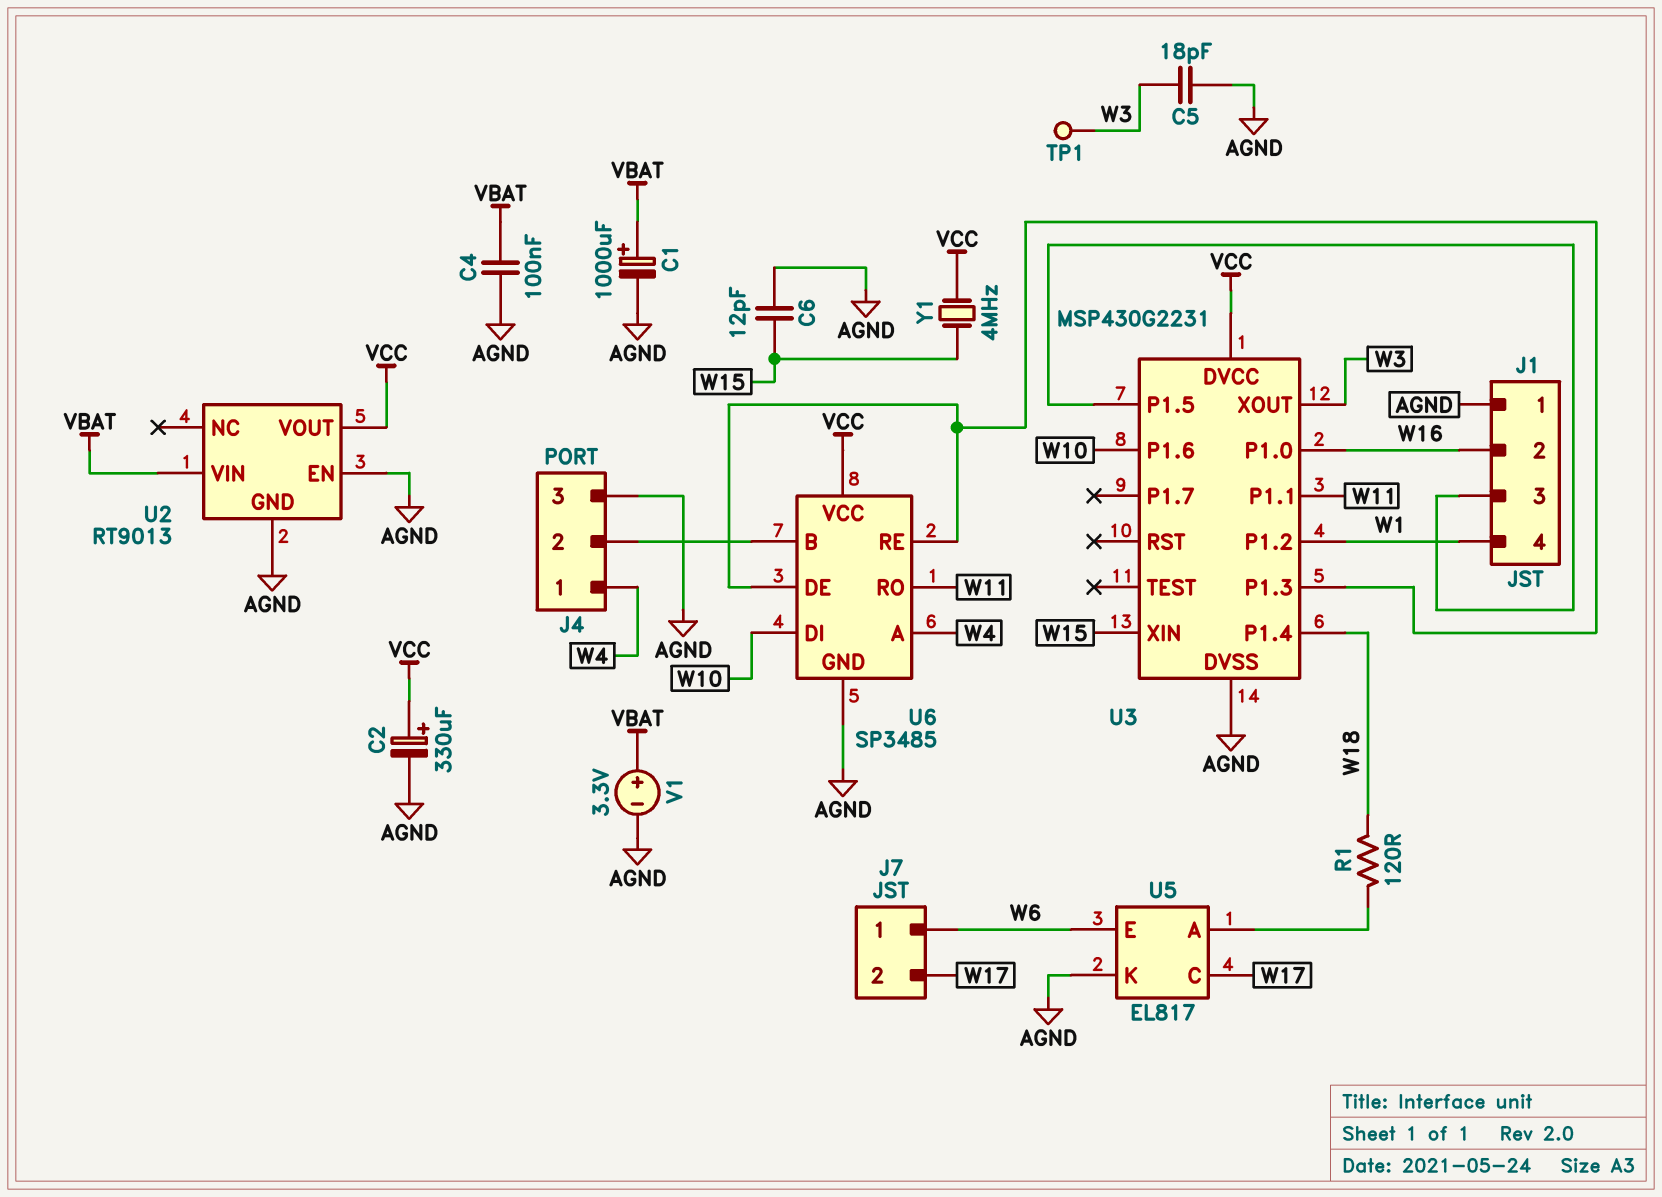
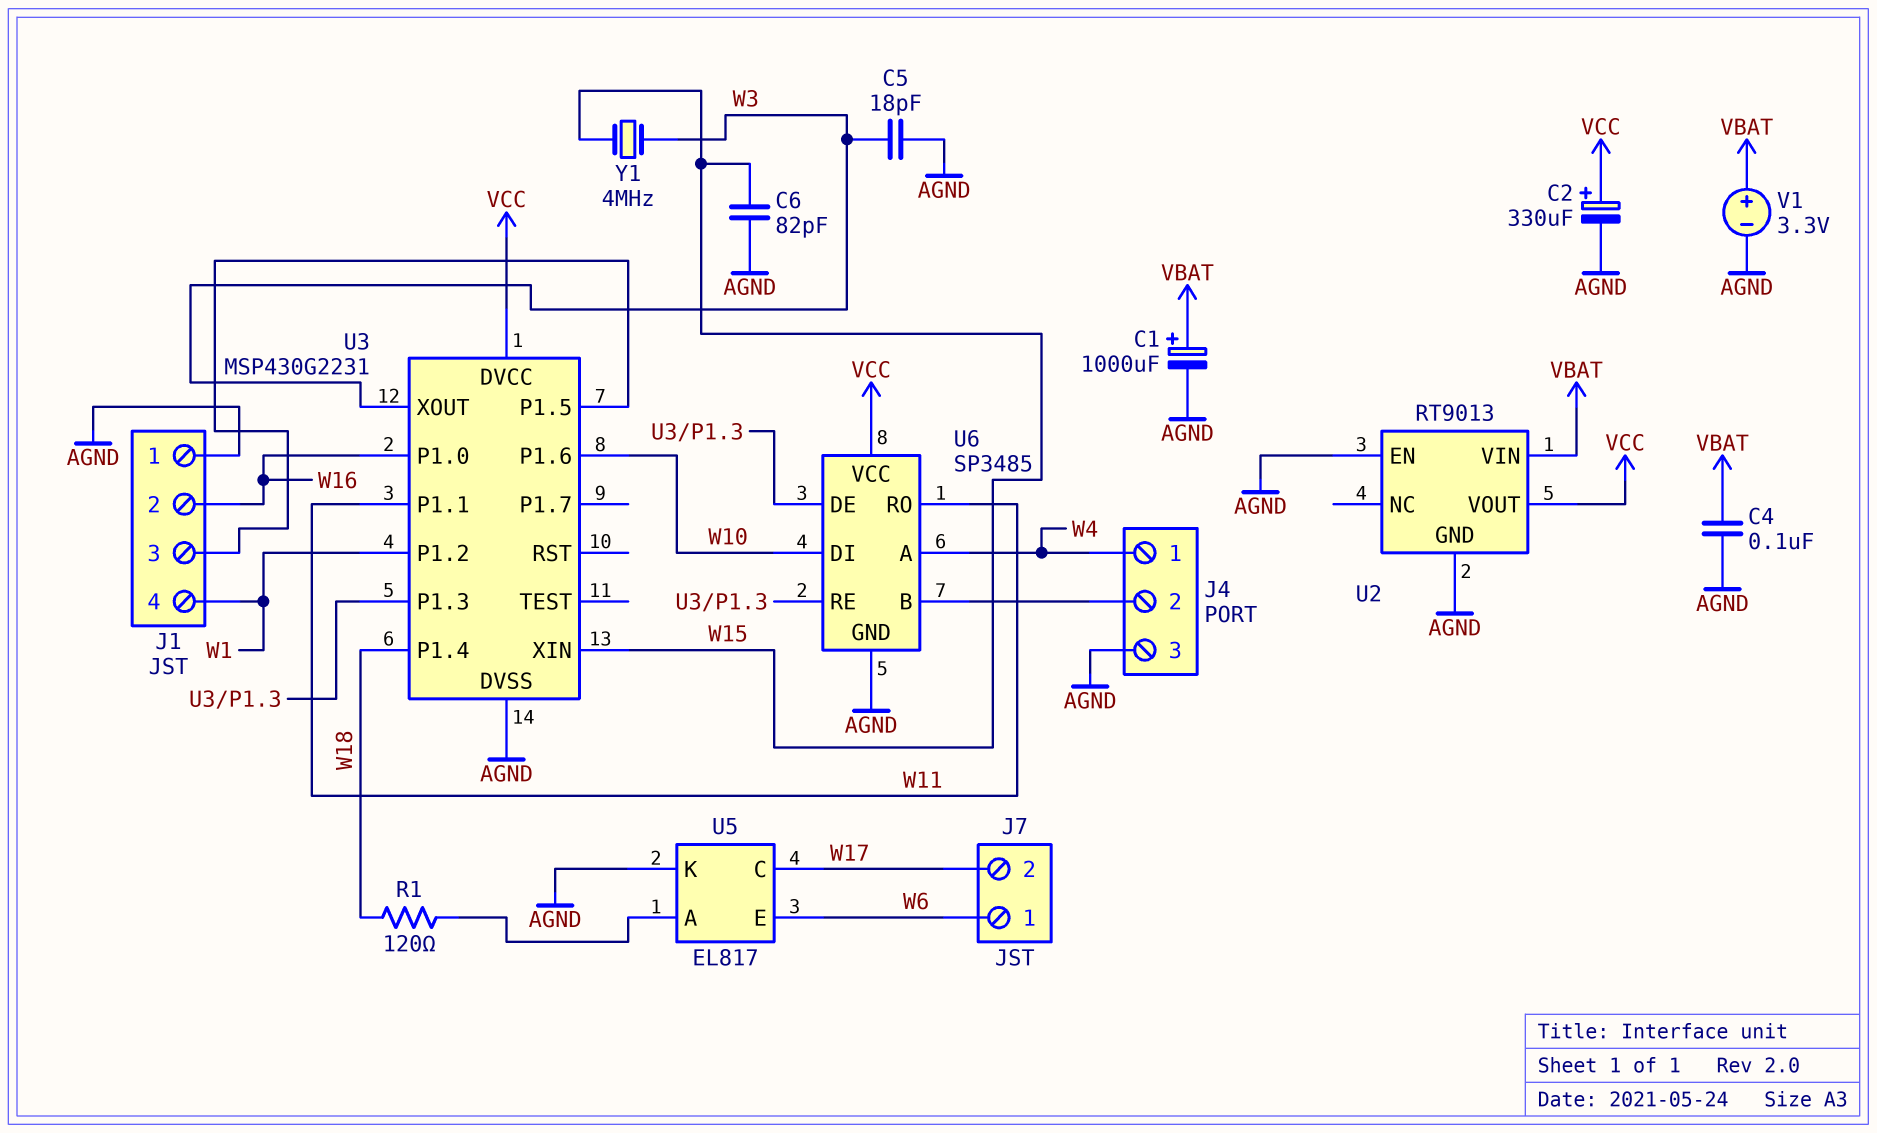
C6: 12pF (AGND, W15) -> 82pF (AGND, W15)
TP1: test point (W3) -> none
Y1: 4MHz (VCC, W15) -> 4MHz (W3, W15)

